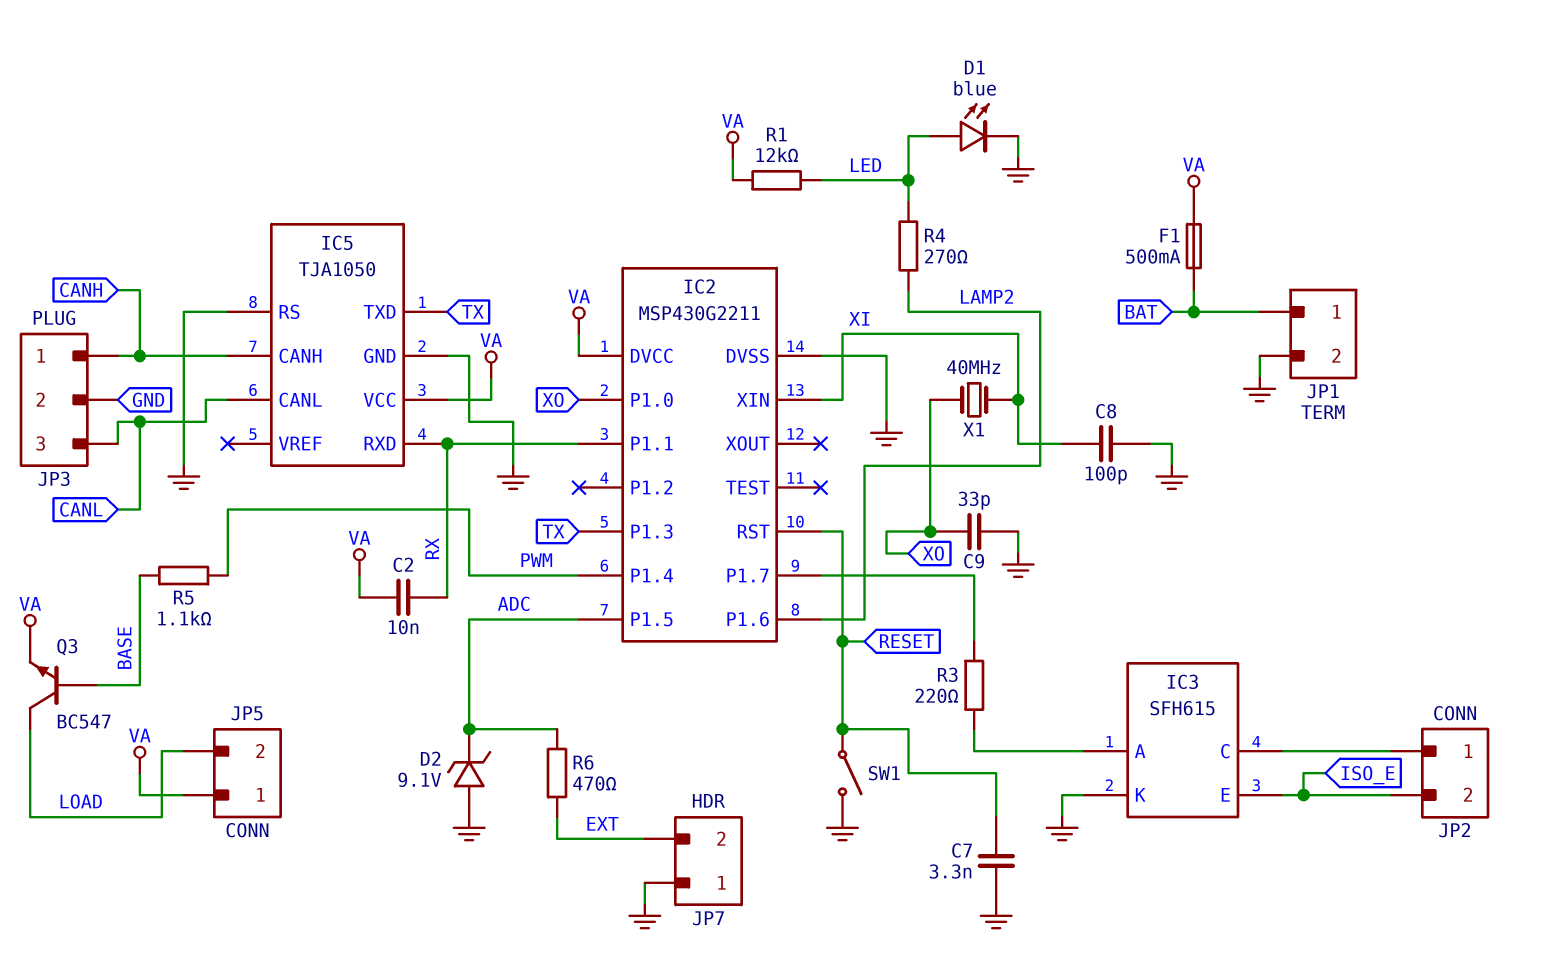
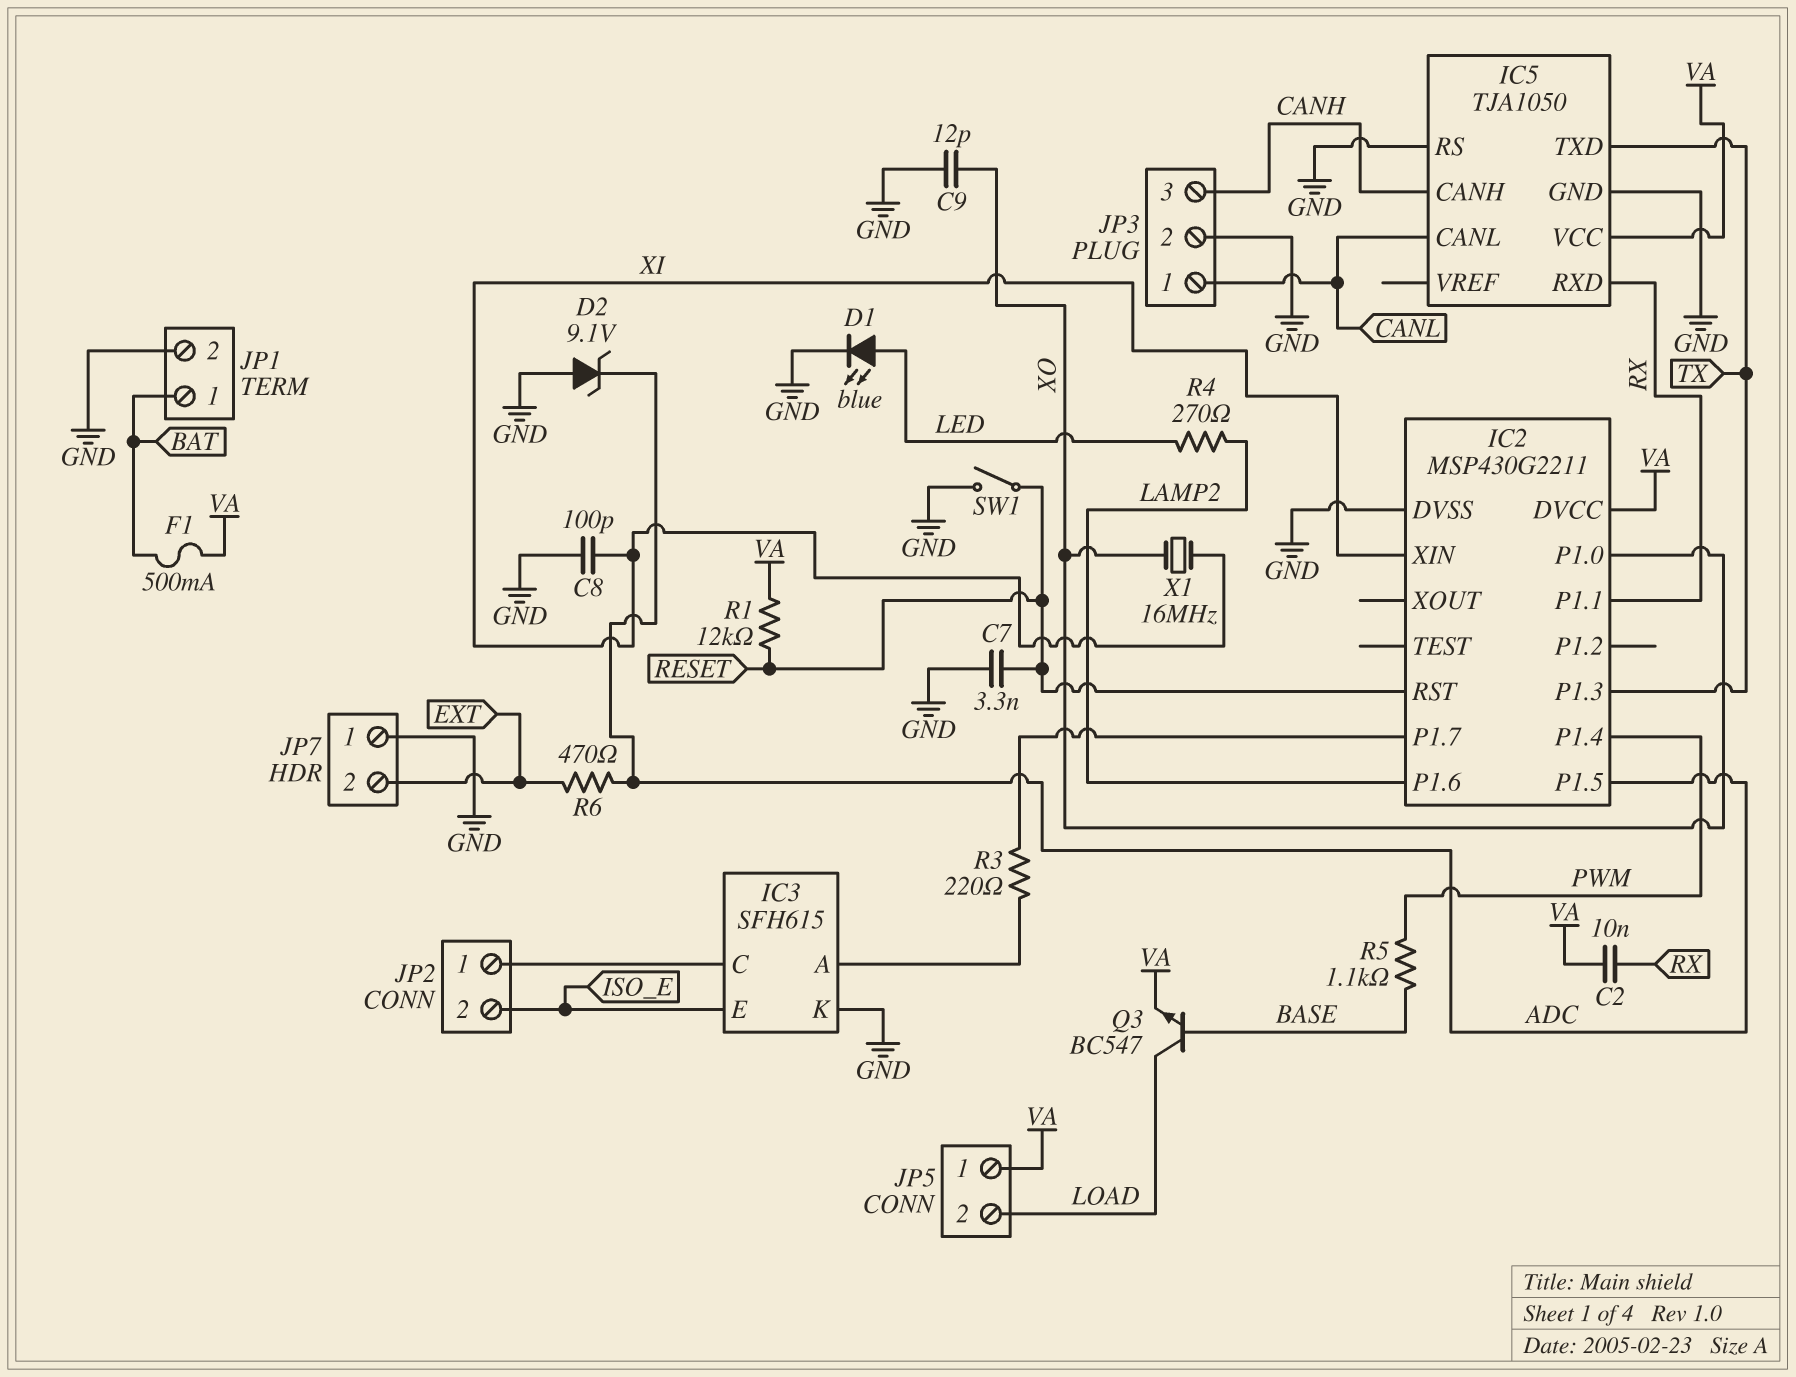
C9: 33pF (GND, XO) -> 12pF (GND, XO)
JP3 pin 1: CANH -> CANL
JP3 pin 3: CANL -> CANH
R1: 12k (LED, VA) -> 12k (RESET, VA)
X1: 40MHz (XI, XO) -> 16MHz (XI, XO)

